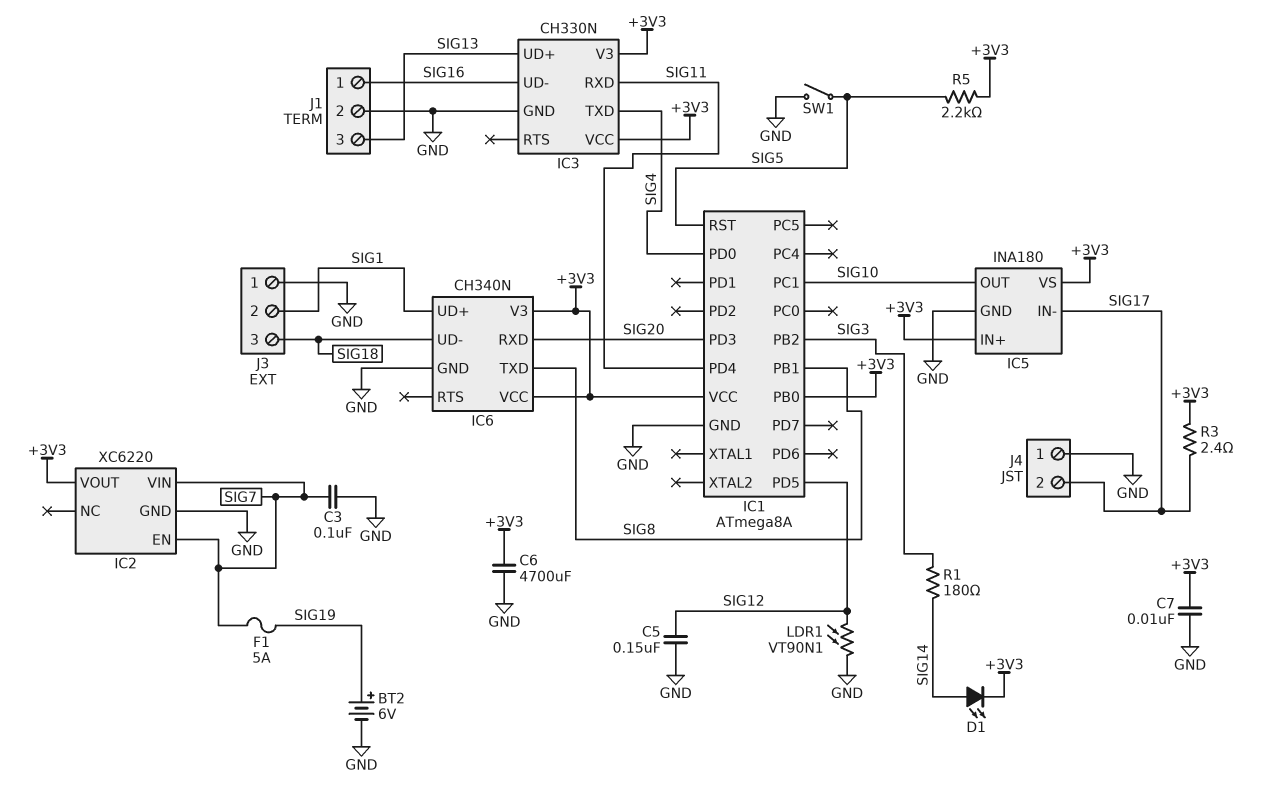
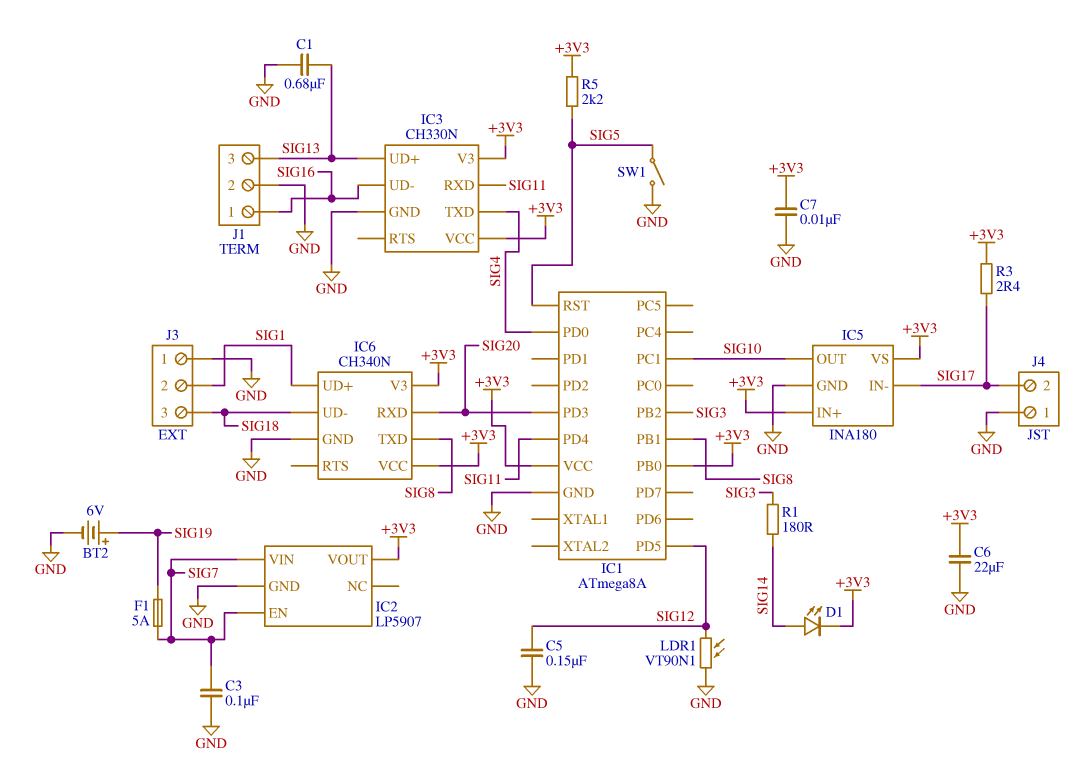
C1: none -> 680nF (GND, SIG13)
C6: 4700uF (+3V3, GND) -> 22uF (+3V3, GND)
IC2: XC6220 -> LP5907

